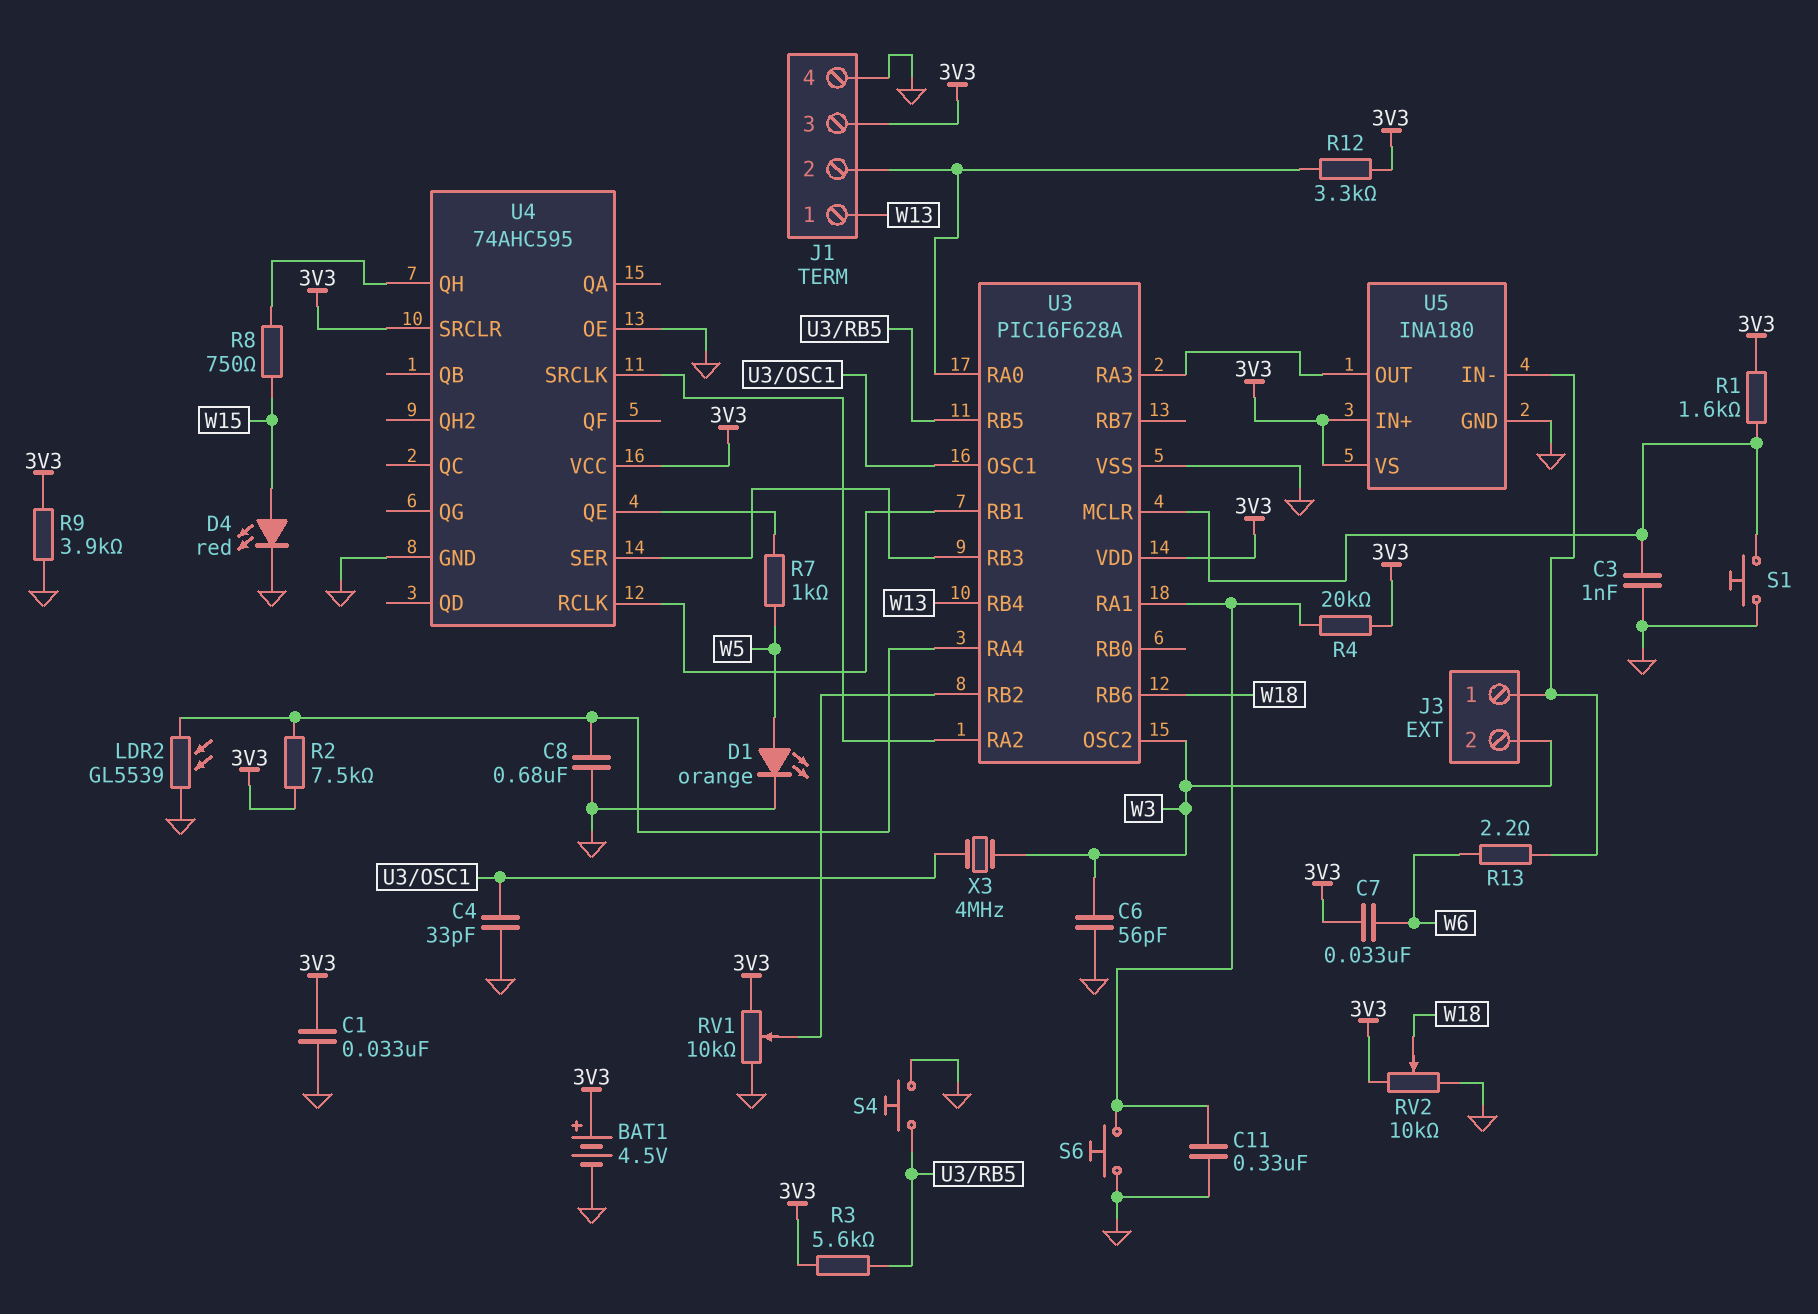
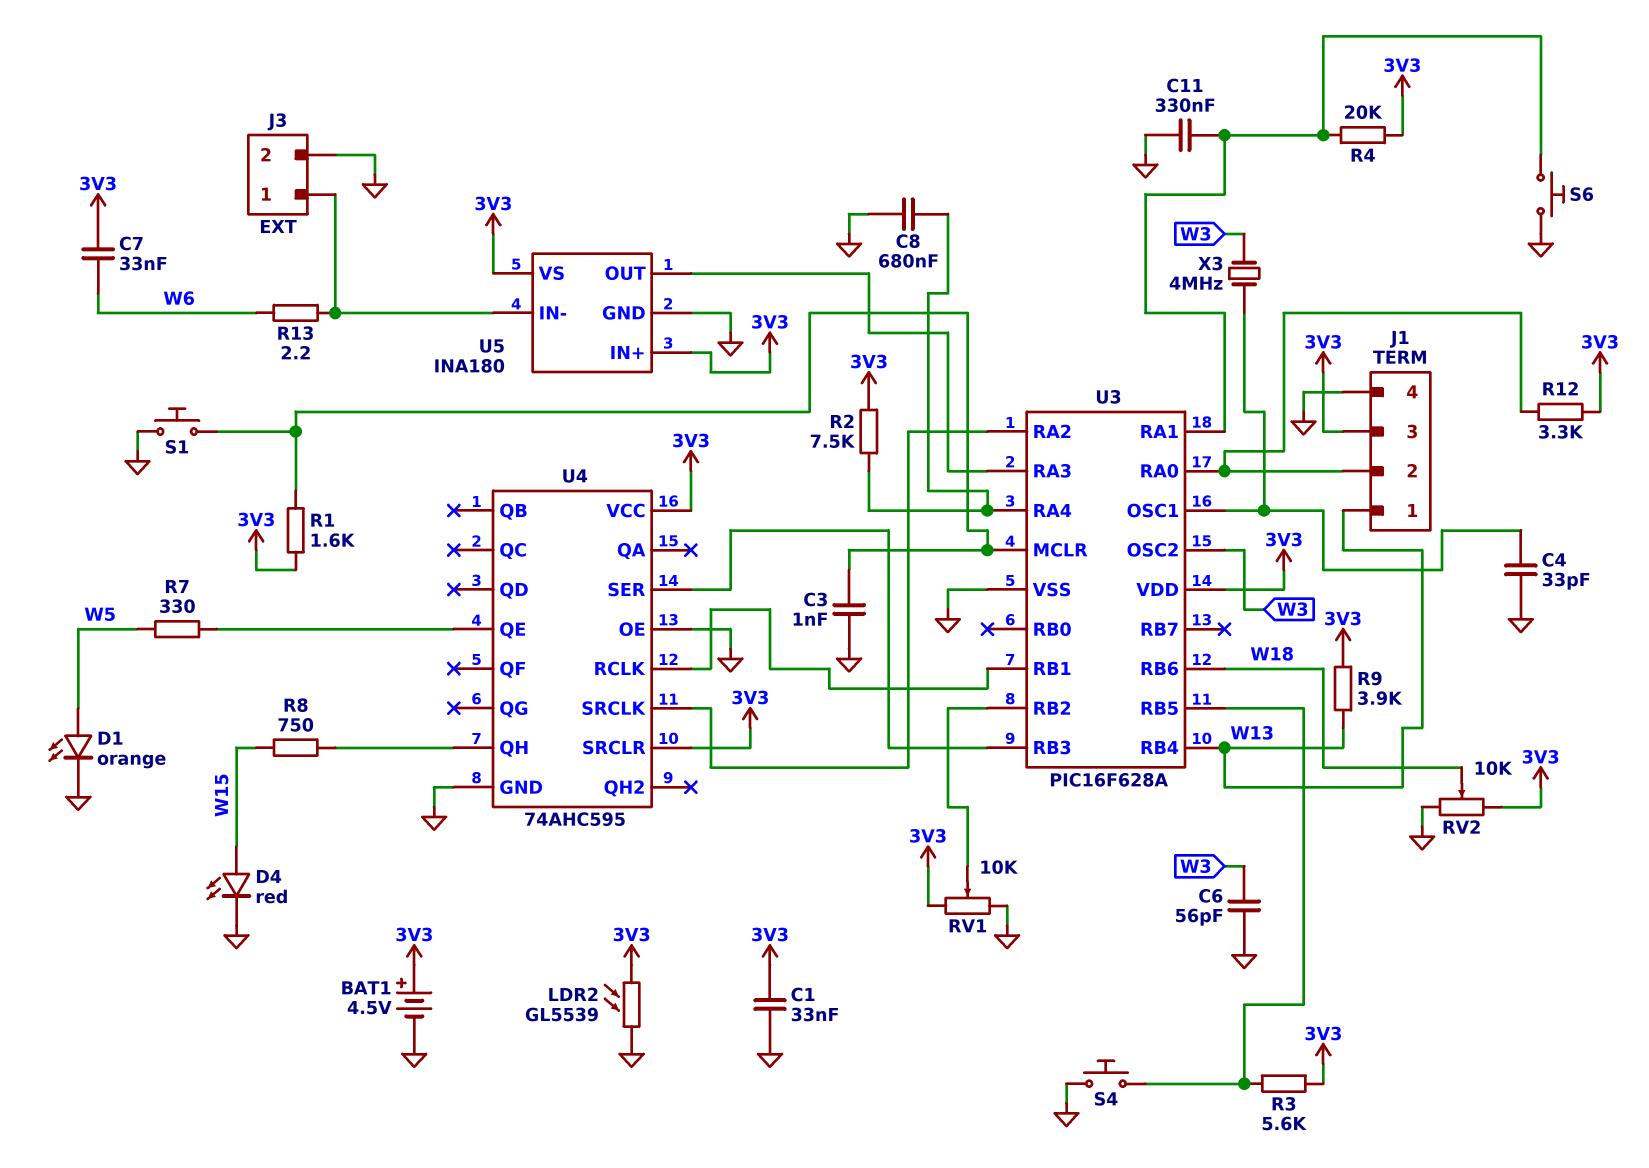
J3 pin 2: W3 -> GND
LDR2: GL5539 (GND, U3/RA4) -> GL5539 (3V3, GND)
R7: 1k (U4/QE, W5) -> 330 (U4/QE, W5)
R9: 3.9k (3V3, GND) -> 3.9k (3V3, W13)

